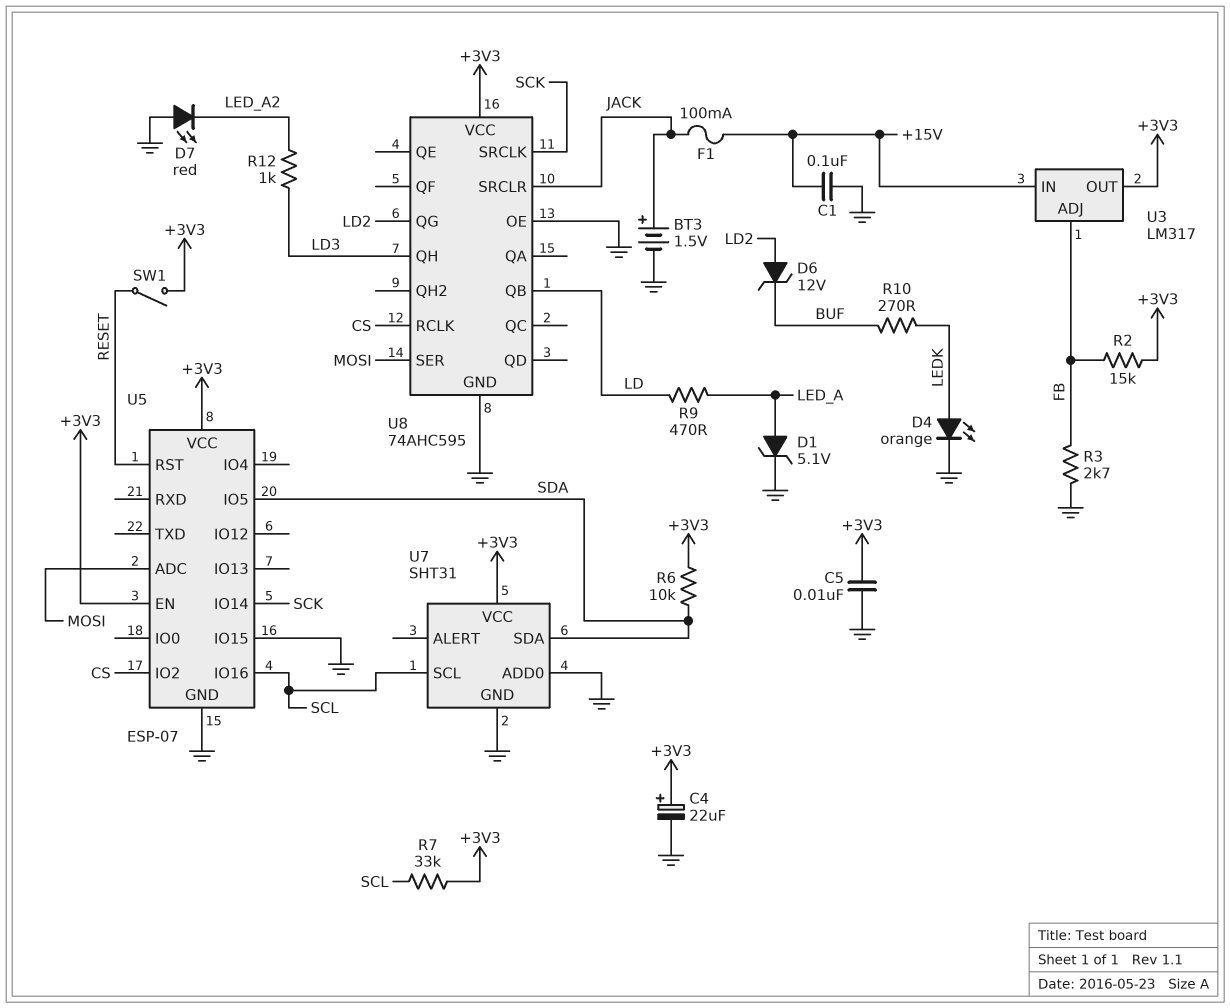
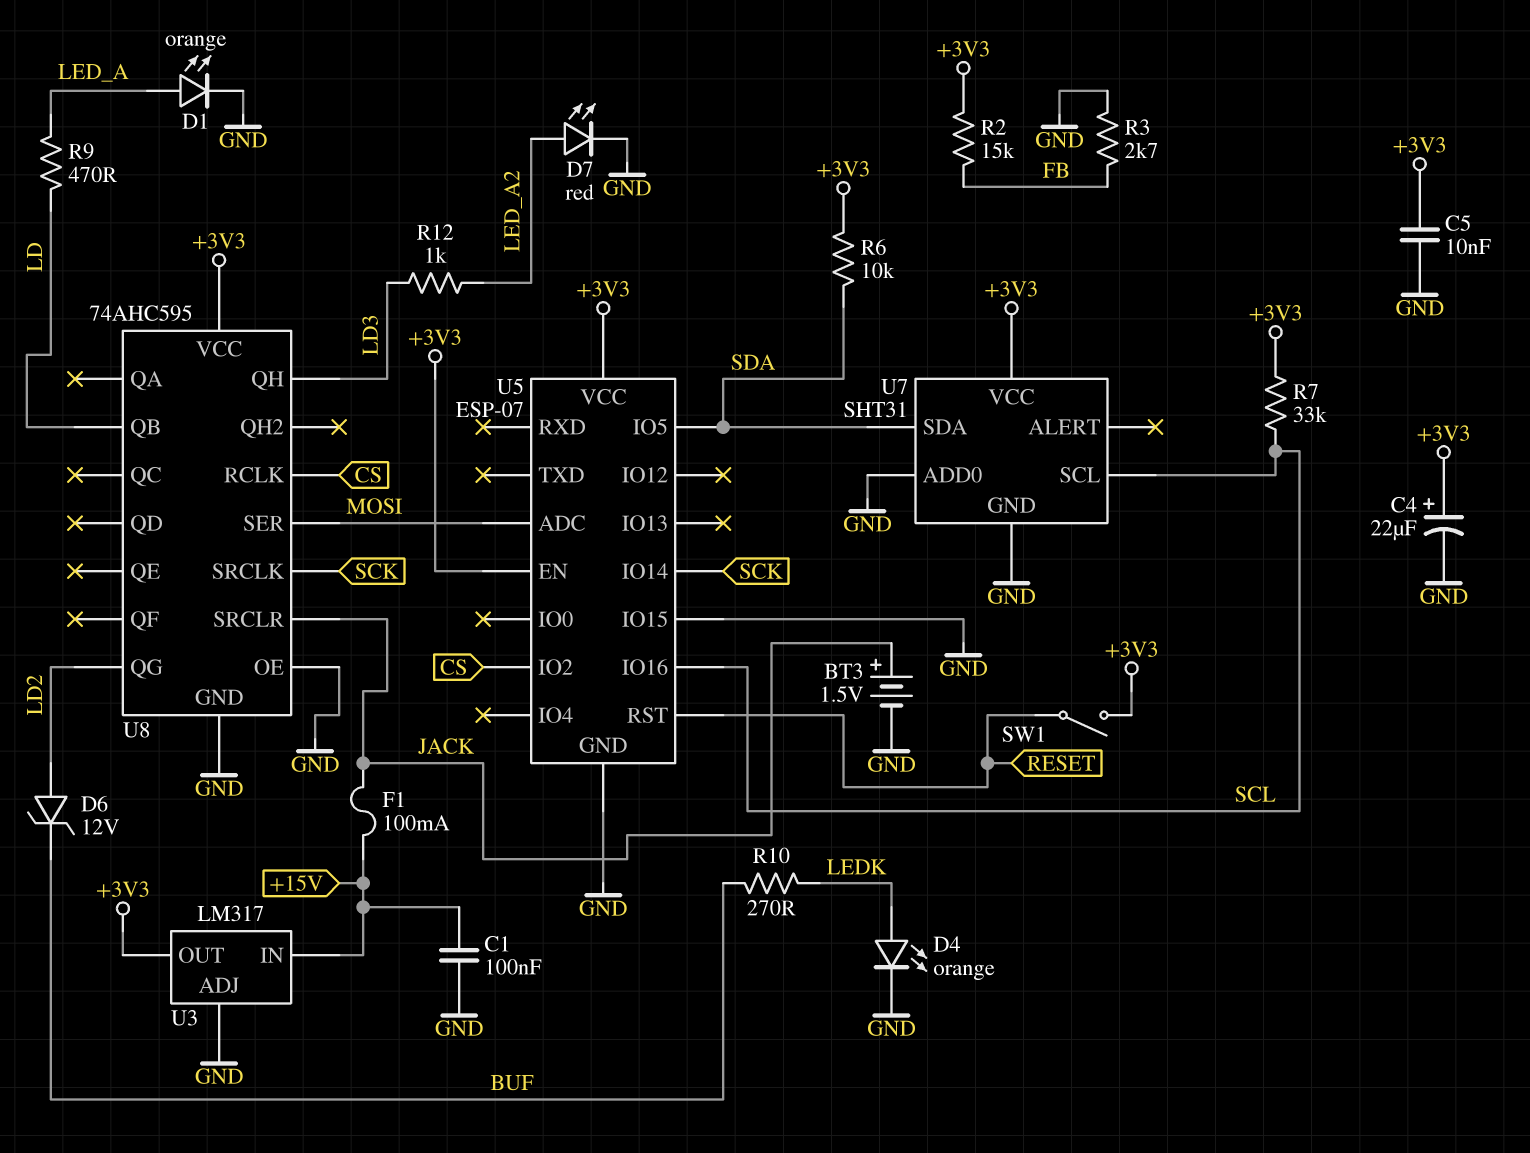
D1: zener 5.1V (A LED_A, K GND) -> LED orange (A LED_A, K GND)
D7: LED red (A GND, K LED_A2) -> LED red (A LED_A2, K GND)
U3 pin ADJ: FB -> GND

